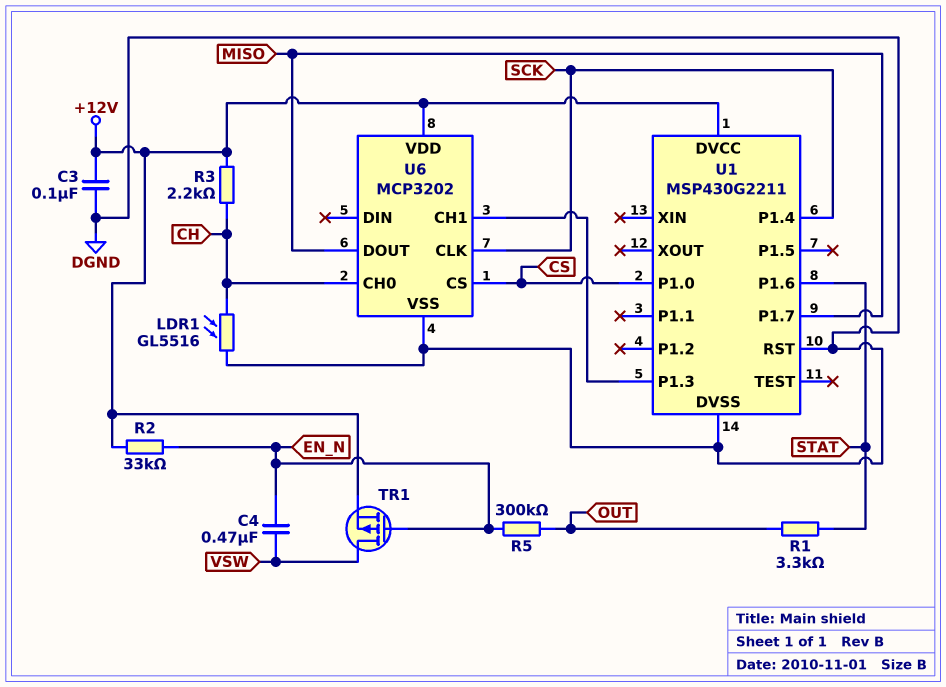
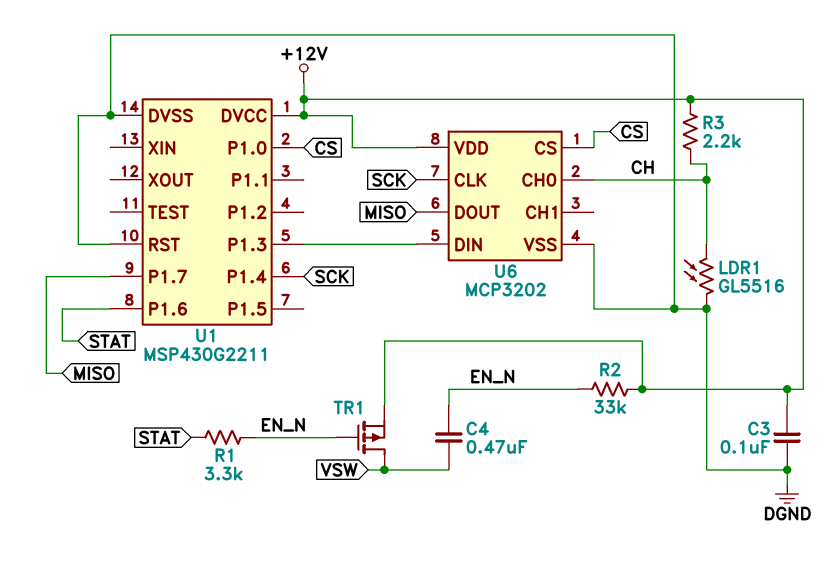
R1: 3.3k (OUT, STAT) -> 3.3k (EN_N, STAT)
R5: 300k (EN_N, OUT) -> none
U6 pin CH1: U1/P1.3 -> none
U6 pin DIN: none -> U1/P1.3

